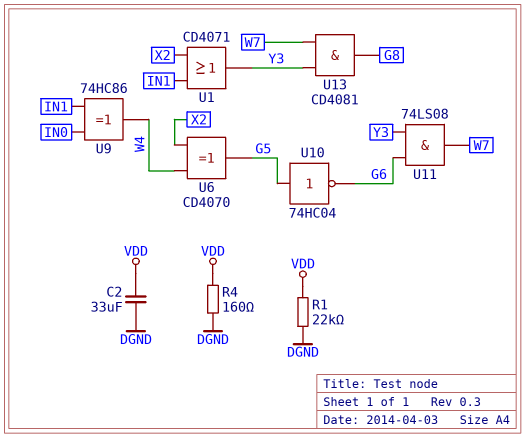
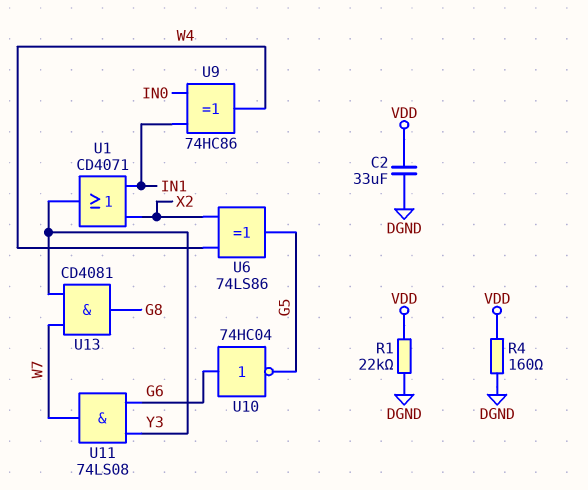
U6: XOR CD4070 (in W4, in X2, out G5) -> XOR 74LS86 (in W4, in X2, out G5)
U10: NOT 74HC04 (in G5, out G6) -> NOT 74HC04 (in G6, out G5)

